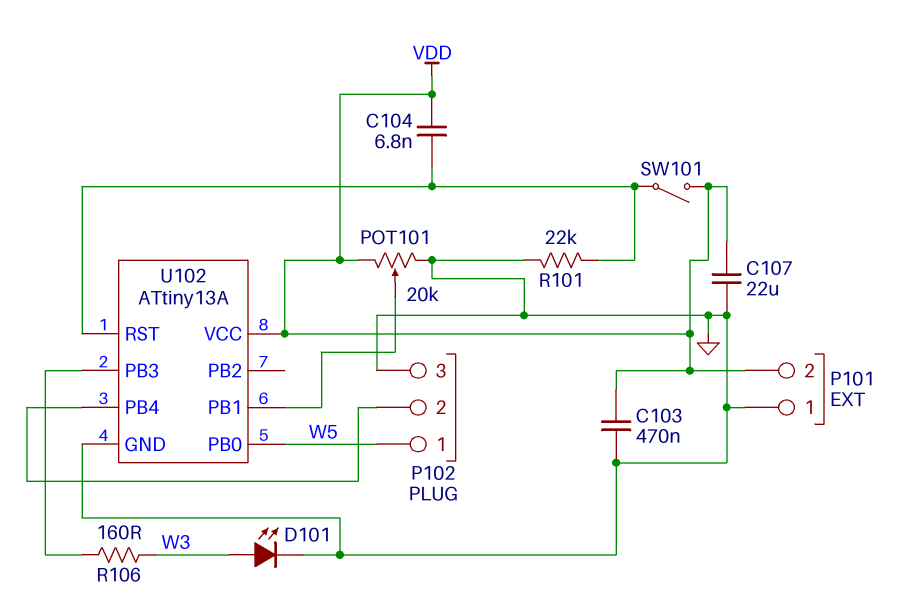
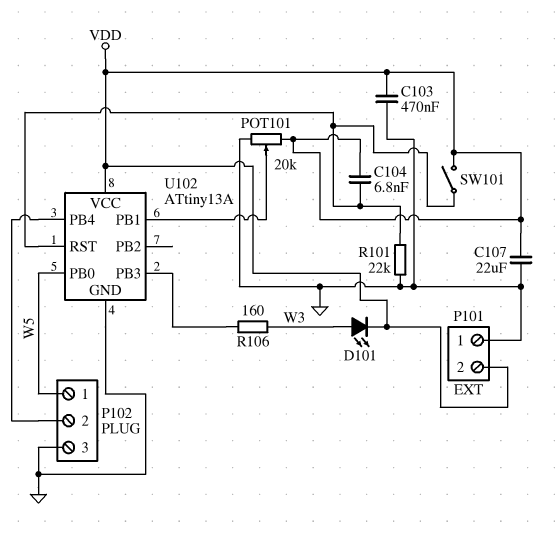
D101: LED (A W3, K GND) -> LED (A W3, K VDD)

